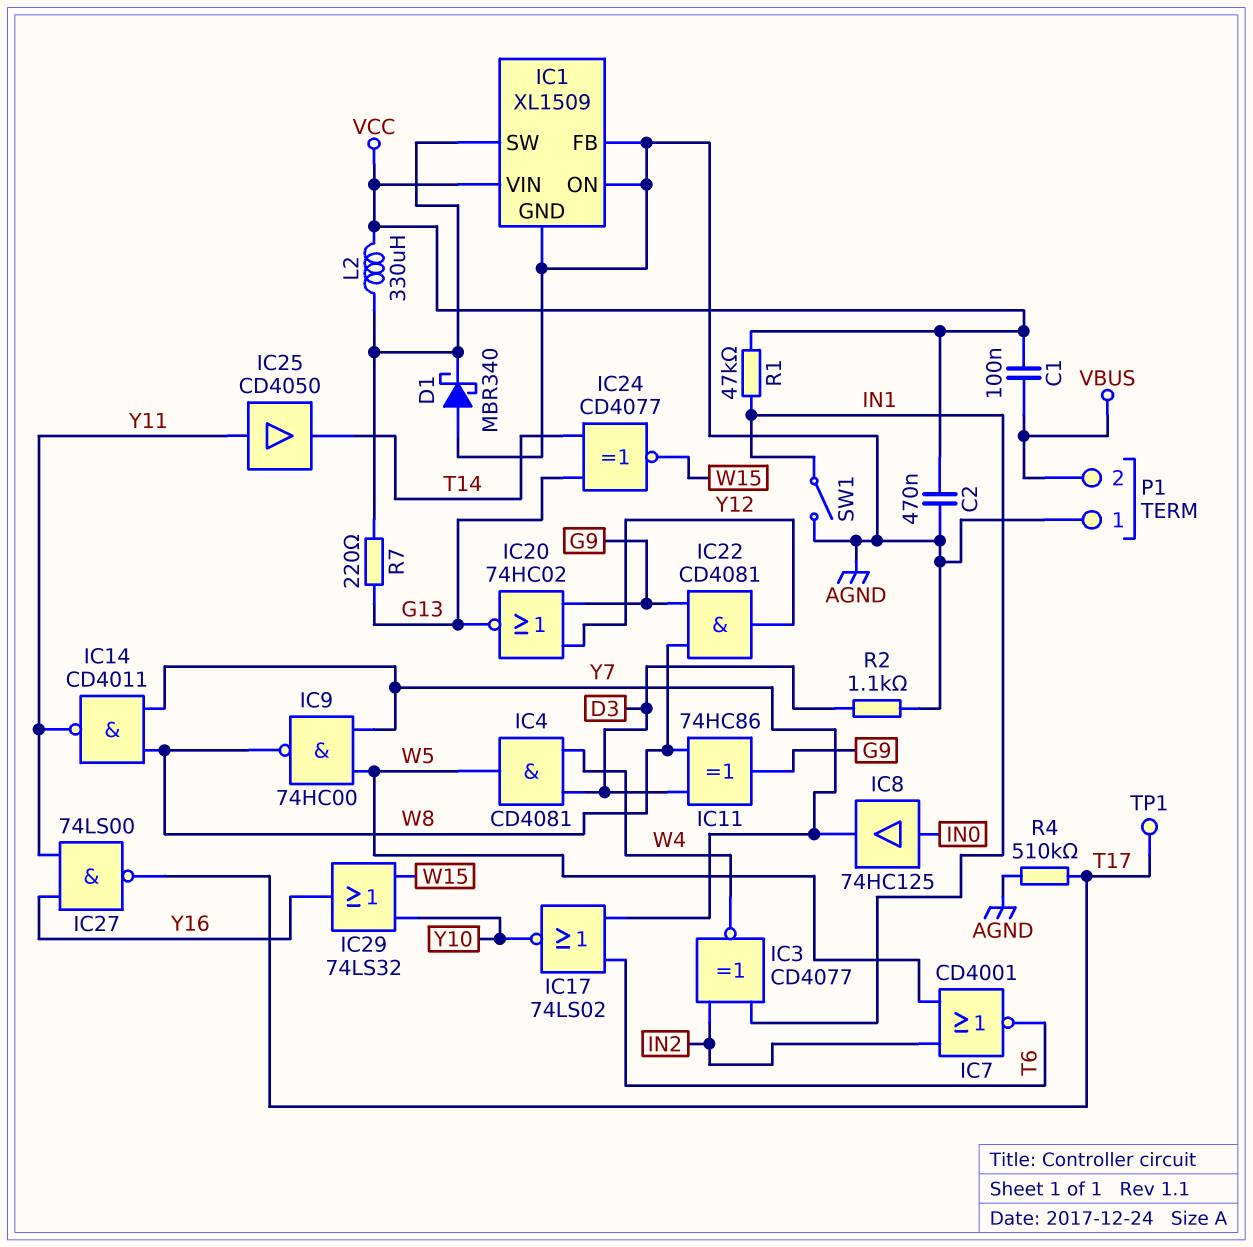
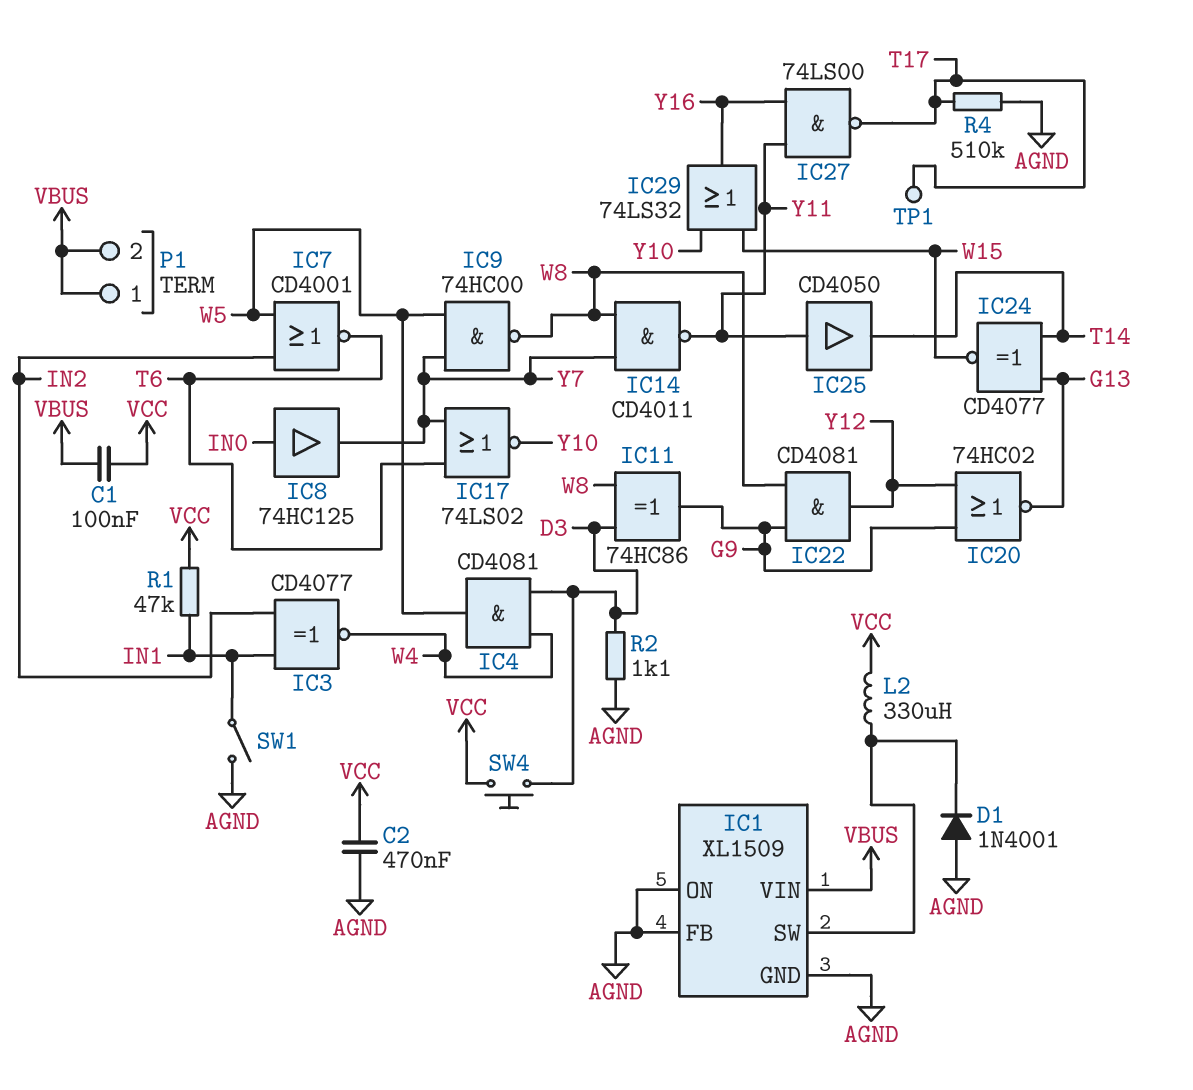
D1: schottky MBR340 (A AGND, K IC1/SW) -> diode 1N4001 (A AGND, K IC1/SW)
IC1 pin VIN: VCC -> VBUS
P1 pin 1: AGND -> VBUS
R7: 220 (G13, IC1/SW) -> none
SW4: none -> button (D3, VCC)

